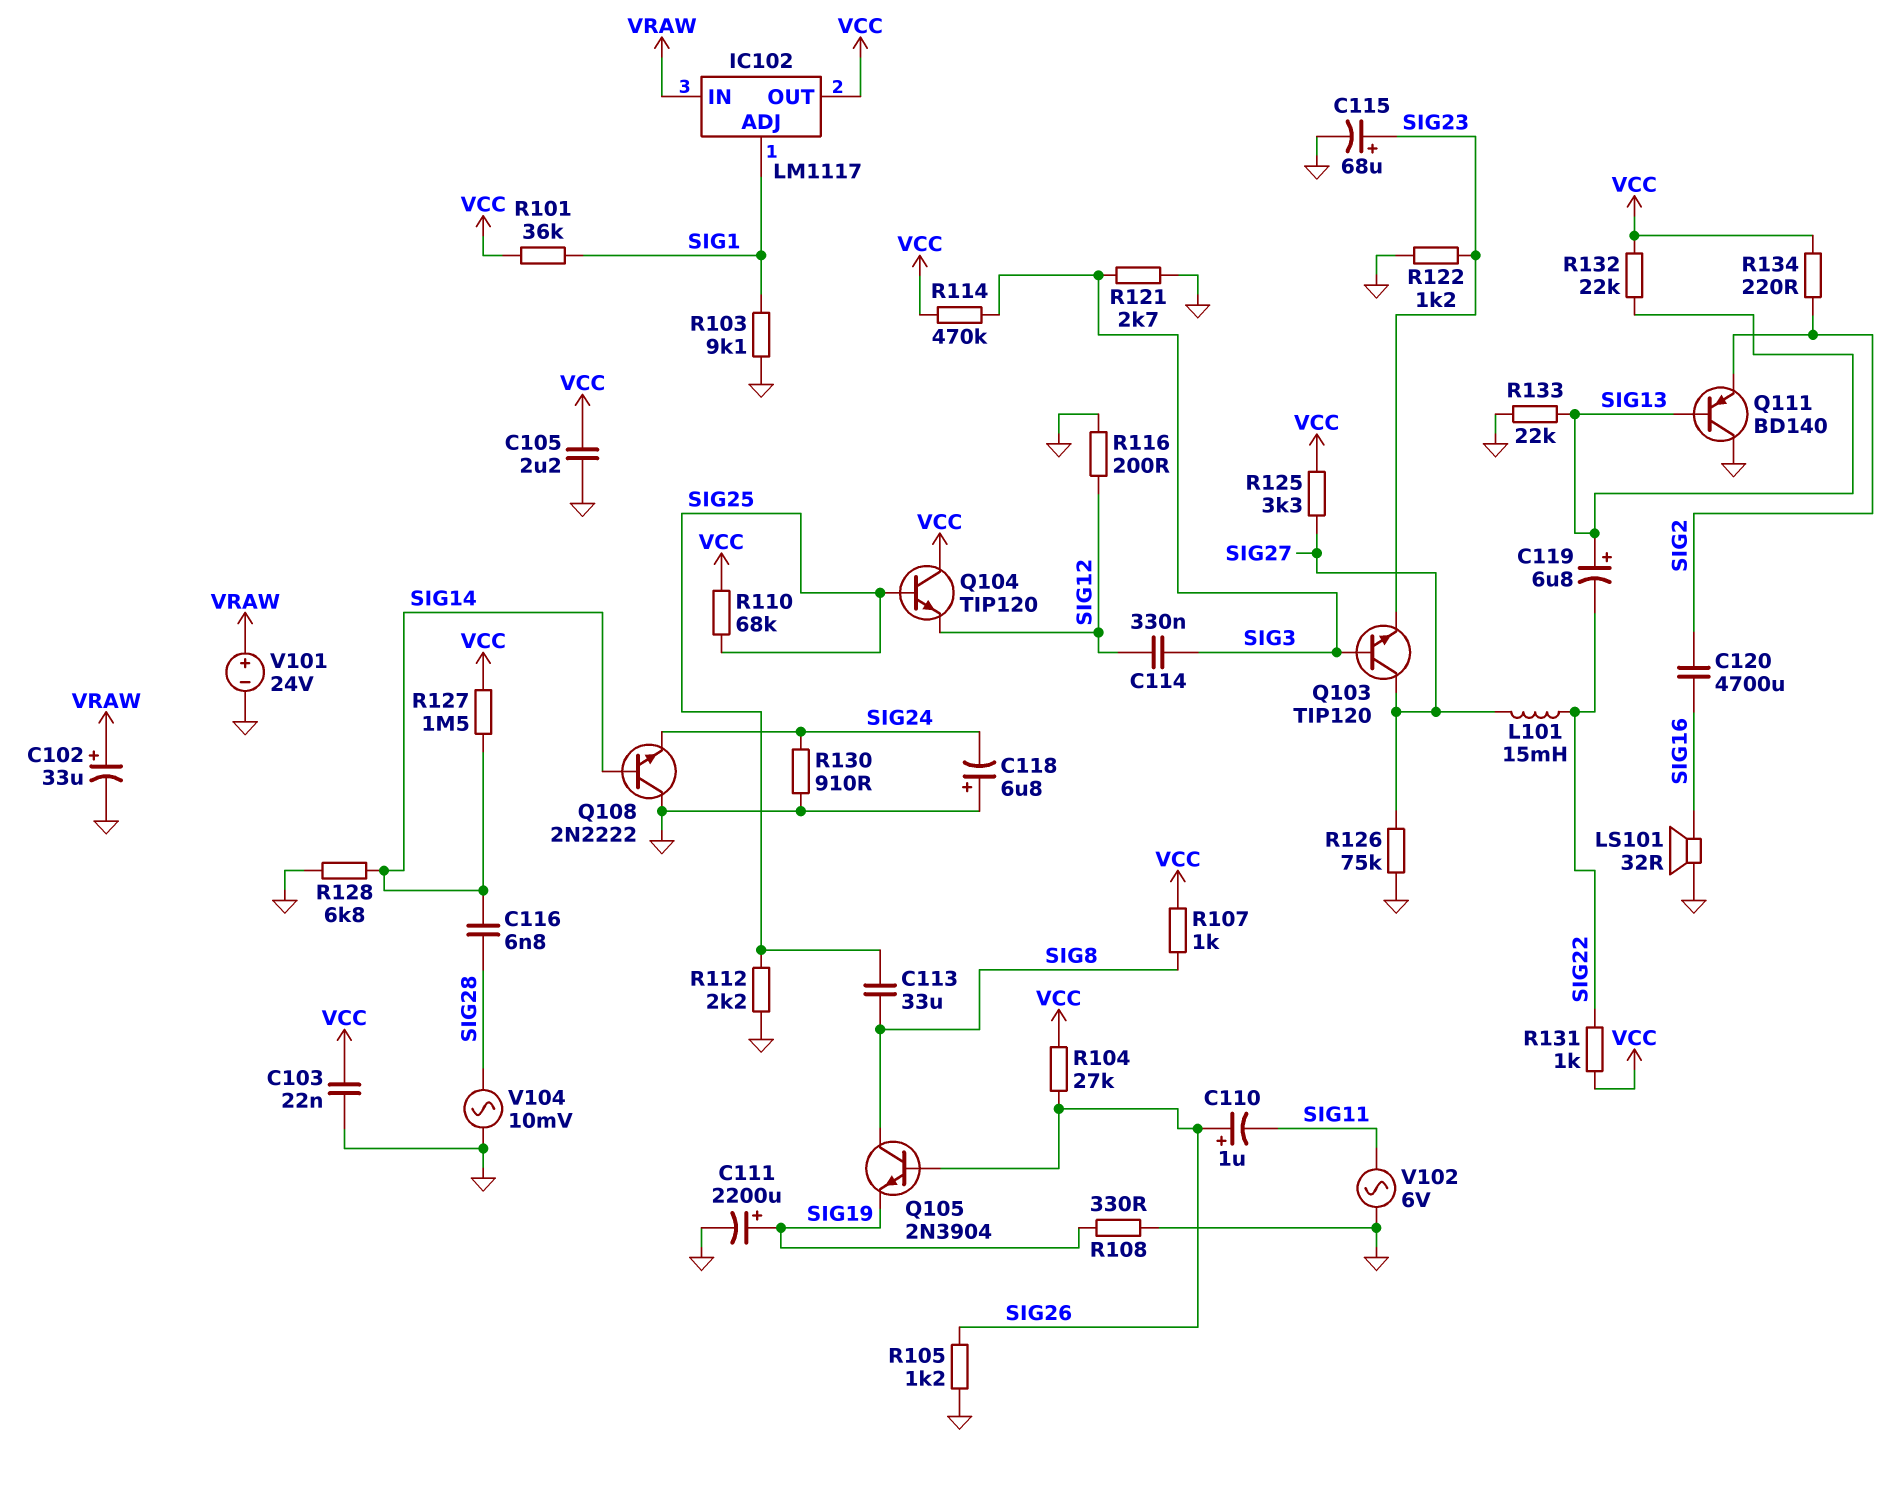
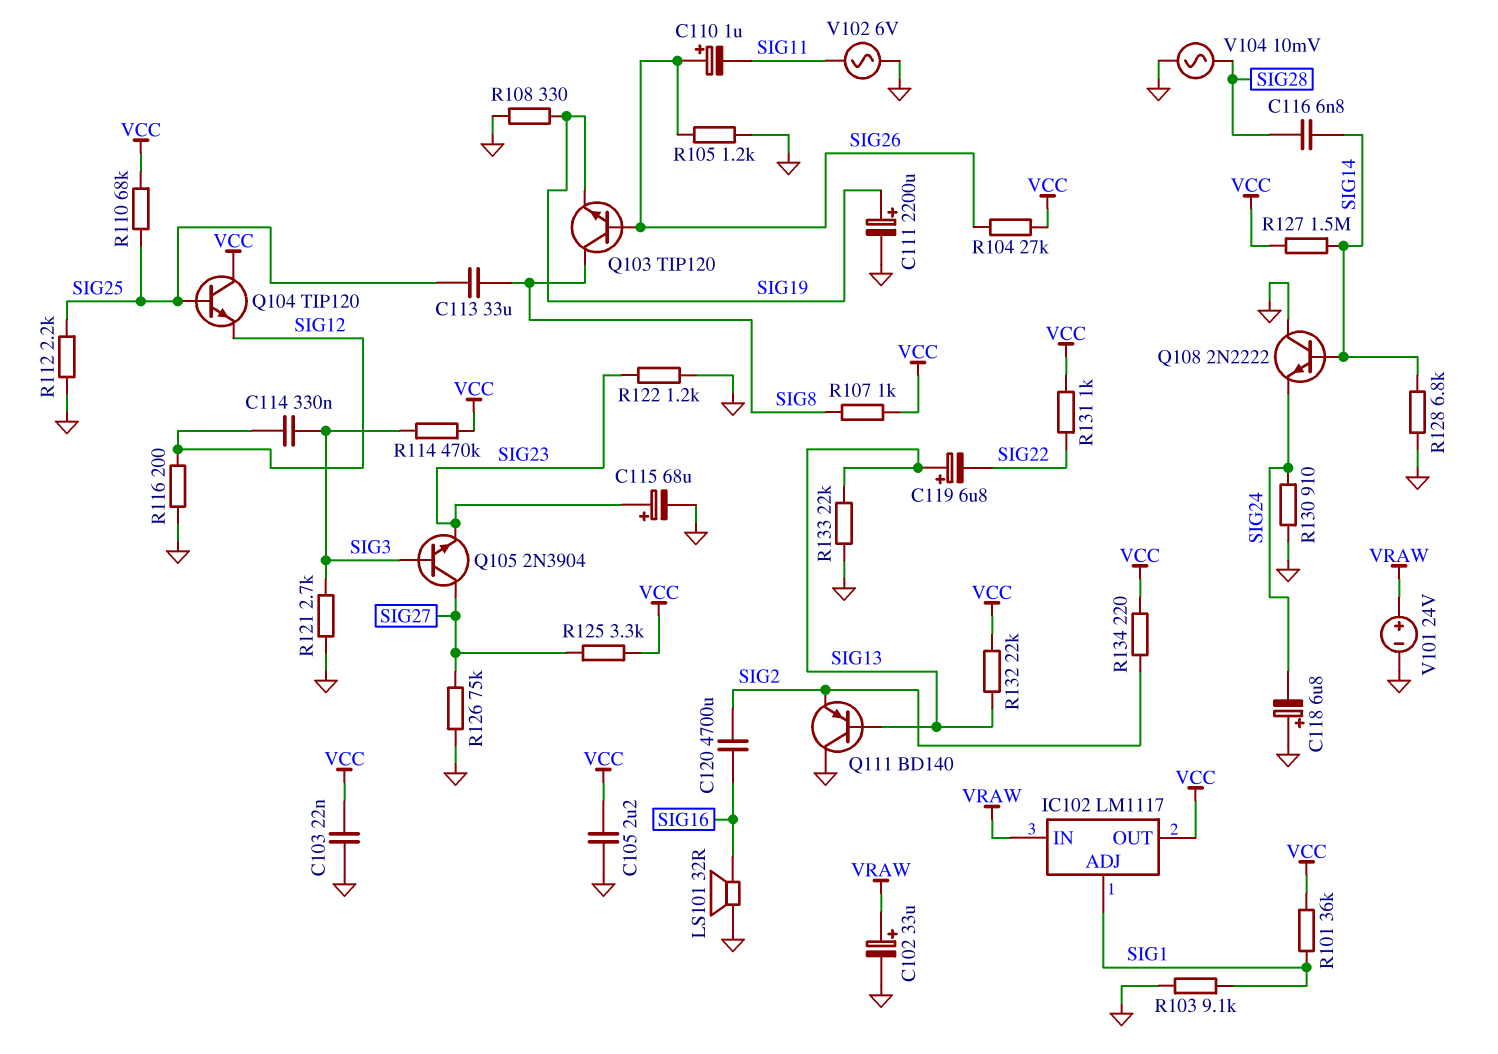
L101: 15mH (SIG22, SIG27) -> none
Q103: NPN TIP120 (B SIG3, C SIG27, E SIG23) -> NPN TIP120 (B SIG26, C SIG8, E SIG19)
Q105: NPN 2N3904 (B SIG26, C SIG8, E SIG19) -> NPN 2N3904 (B SIG3, C SIG27, E SIG23)

